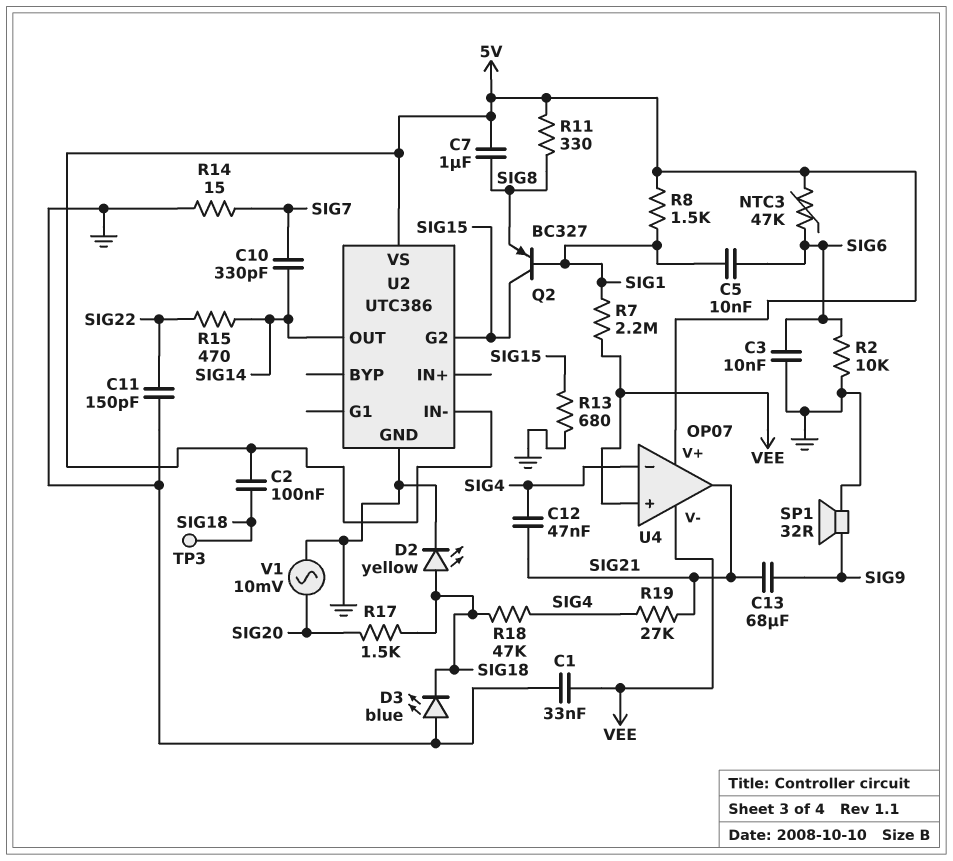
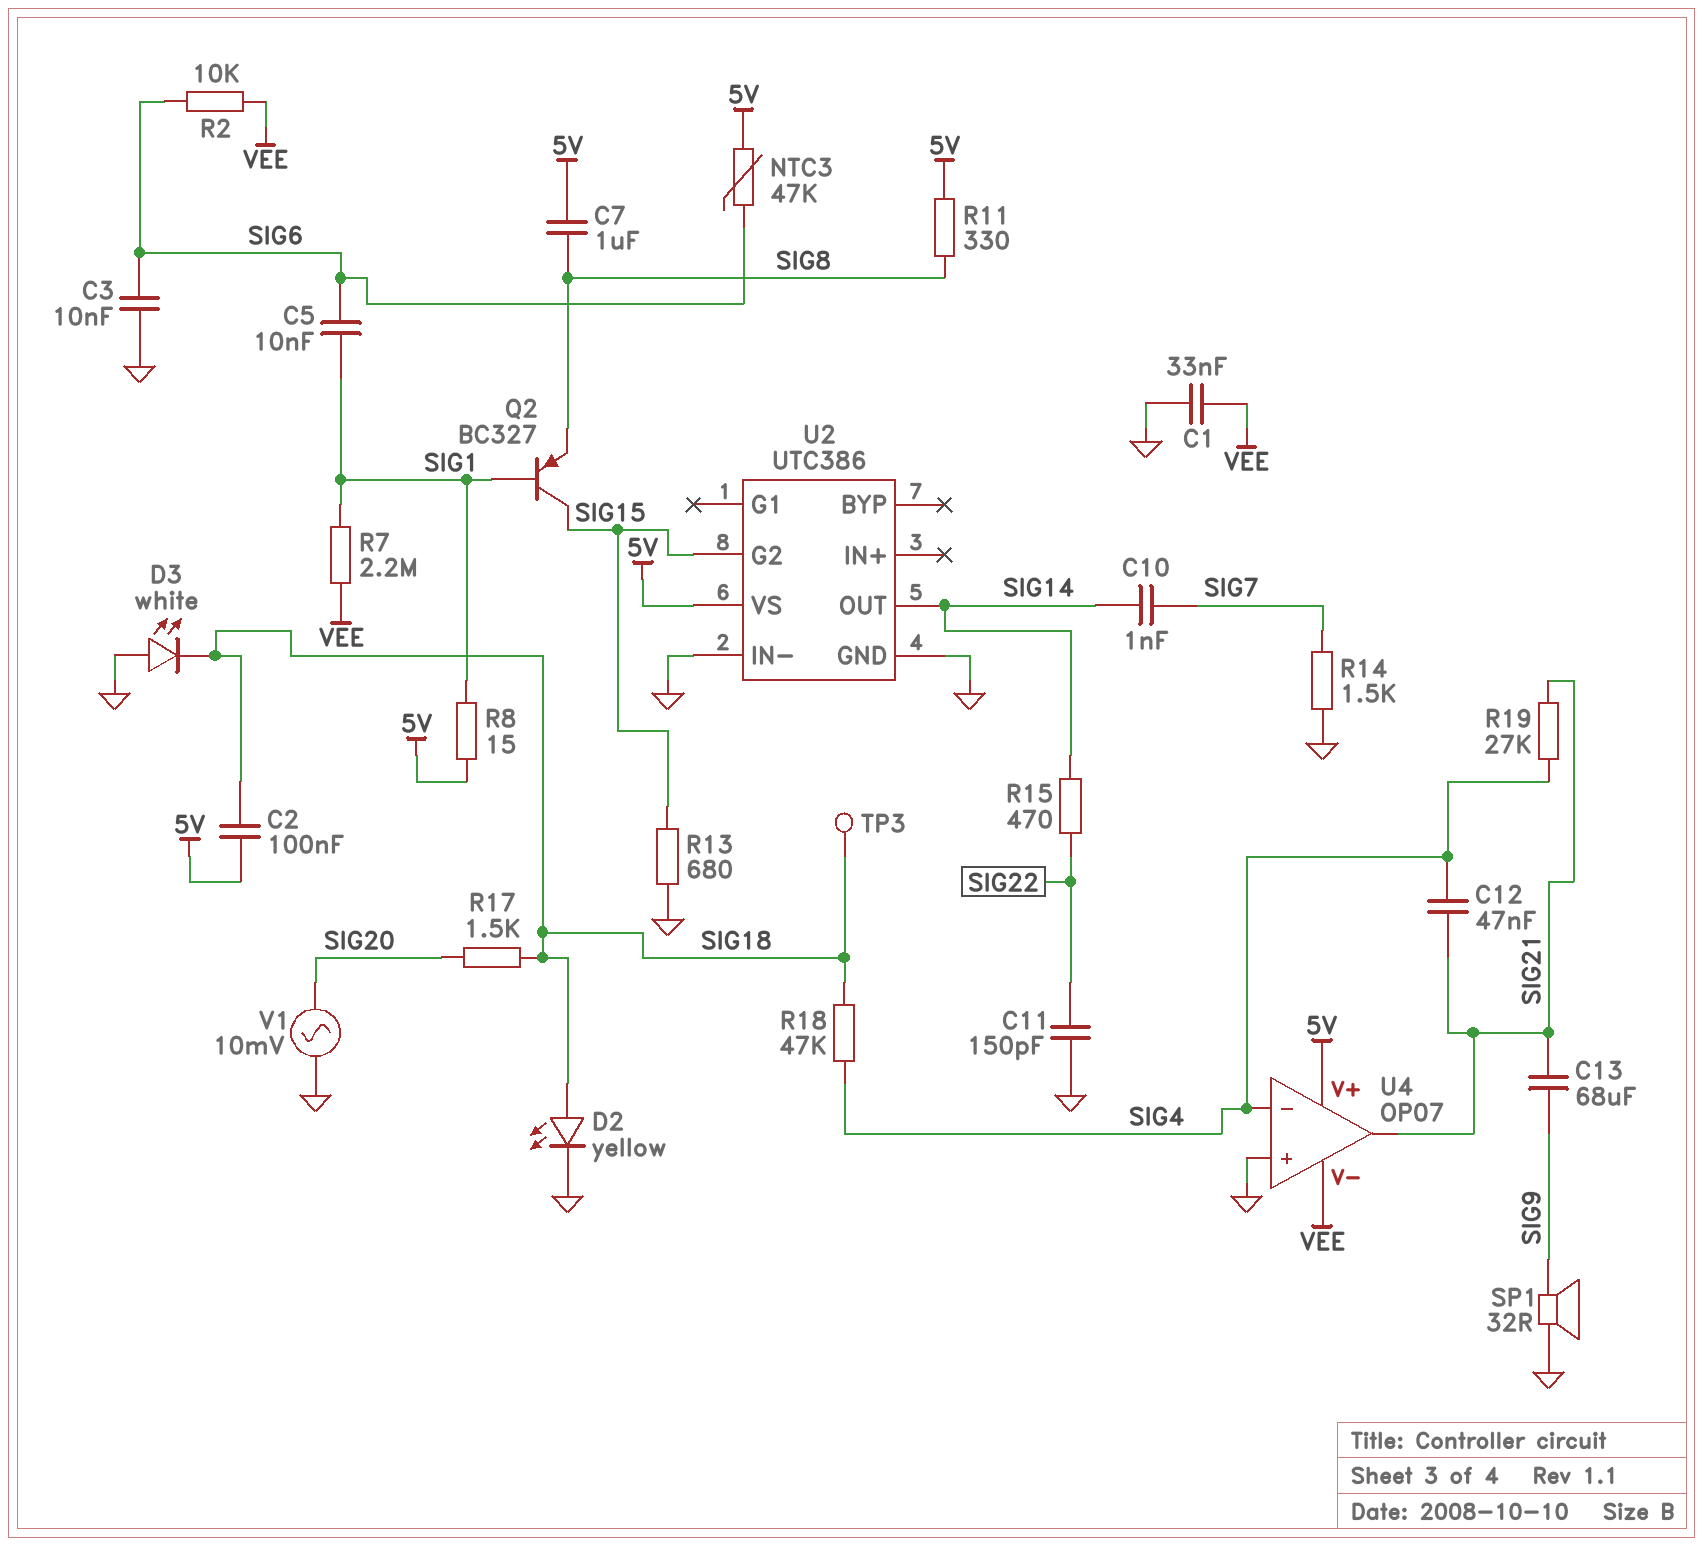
C10: 330pF (SIG7, SIG14) -> 1nF (SIG7, SIG14)
D3: LED blue (A GND, K SIG18) -> LED white (A GND, K SIG18)
R2: 10k (GND, SIG6) -> 10k (SIG6, VEE)
R8: 1.5k (5V, SIG1) -> 15 (5V, SIG1)
R14: 15 (GND, SIG7) -> 1.5k (GND, SIG7)
U2 pin IN-: 5V -> GND
U4 pin in+: VEE -> GND

